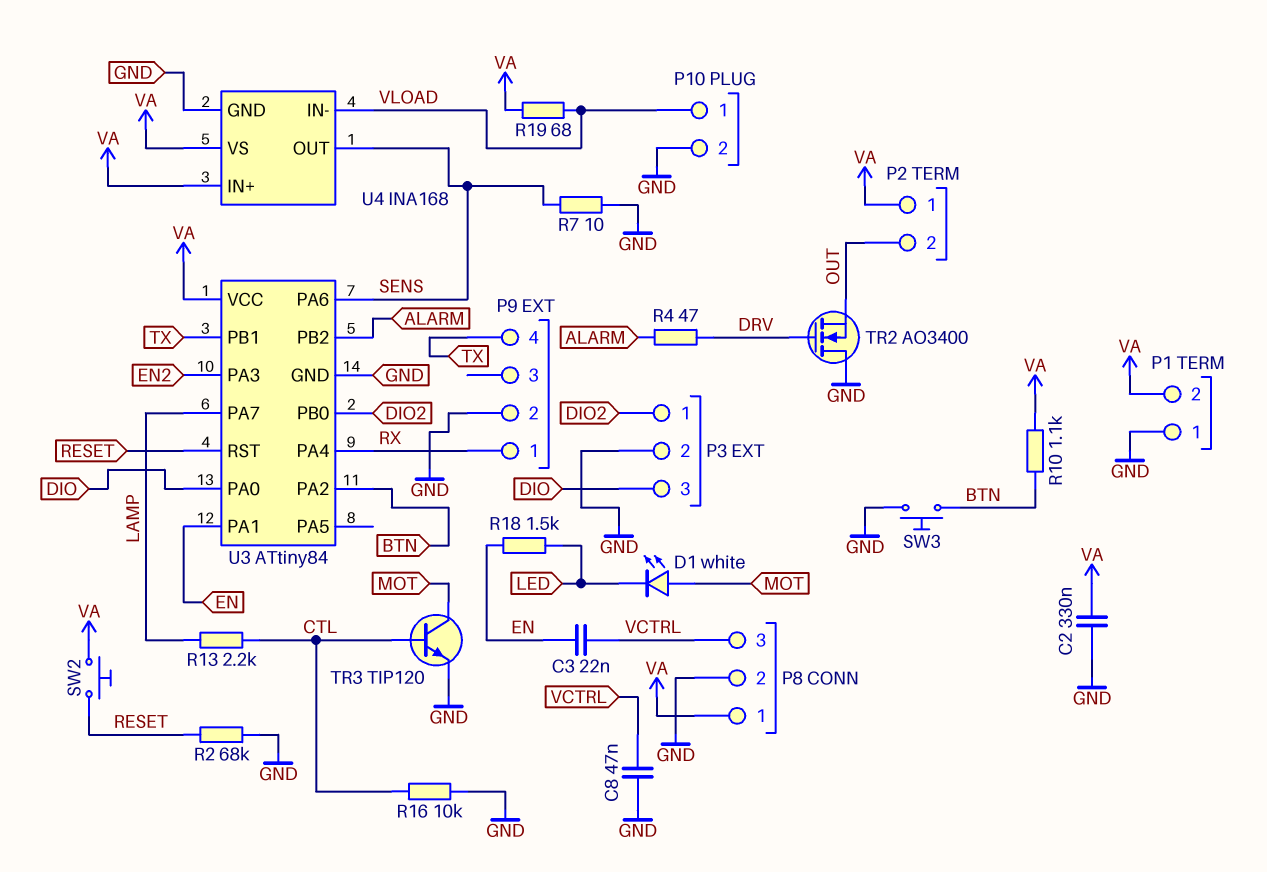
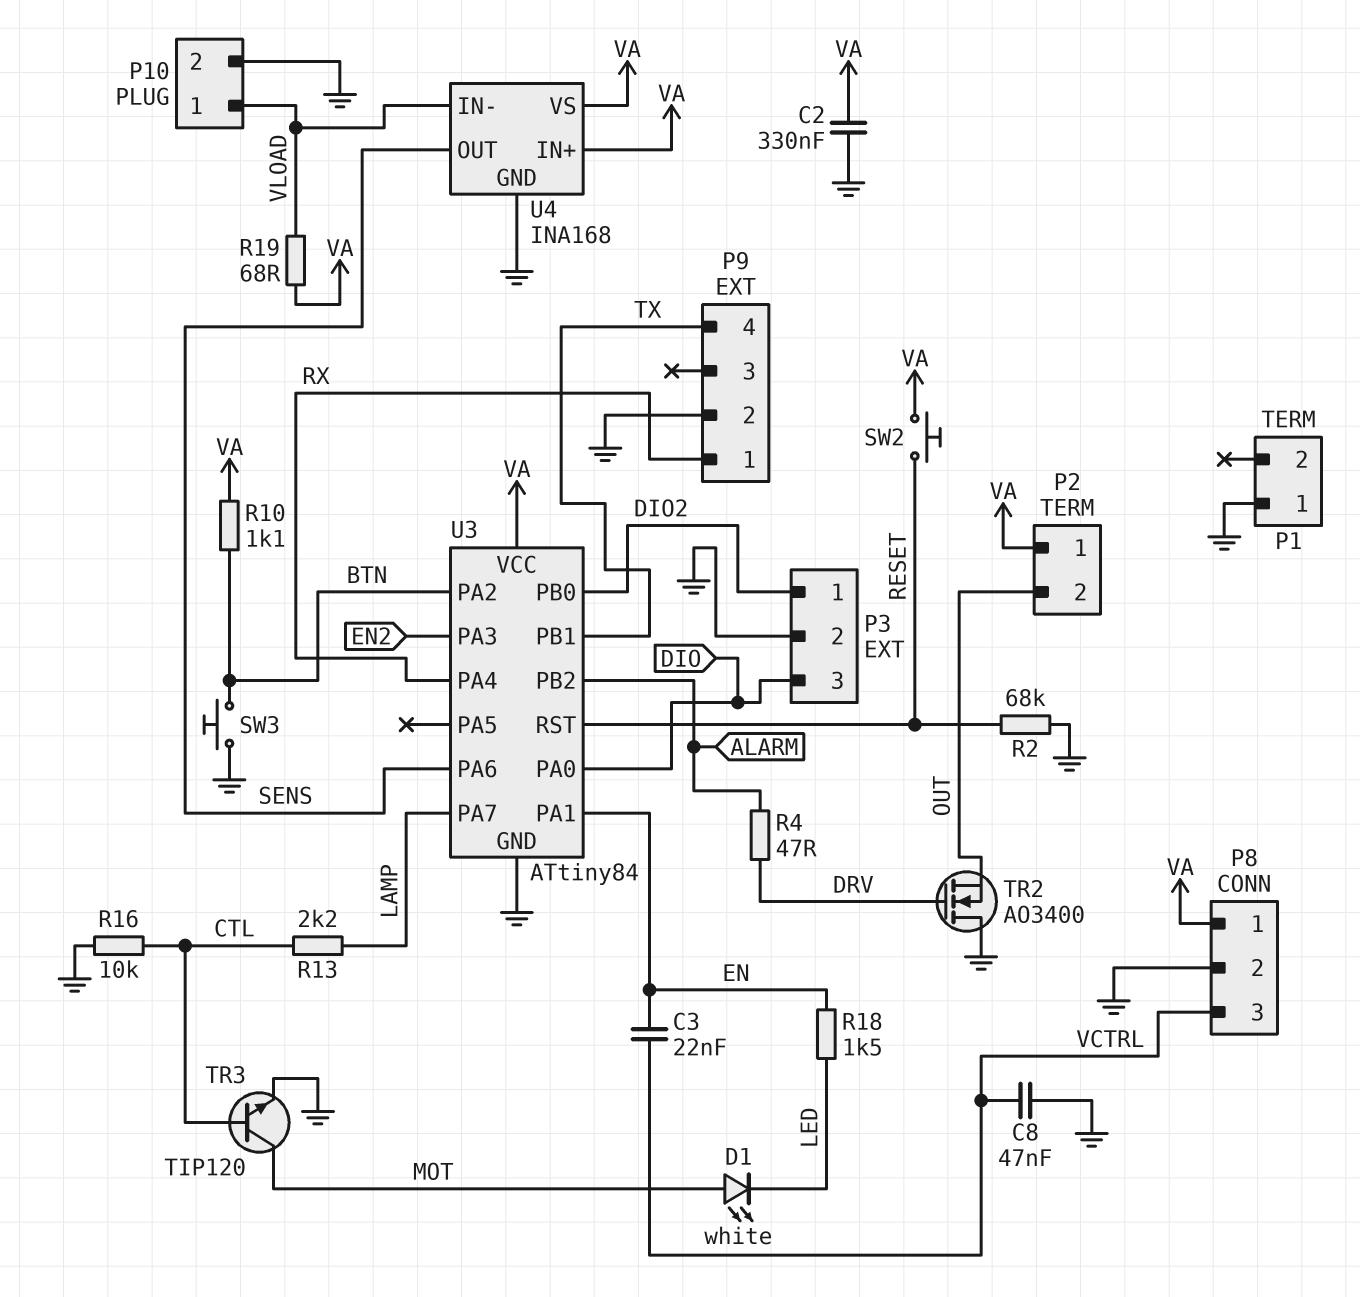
P1 pin 2: VA -> none
R7: 10 (GND, SENS) -> none

